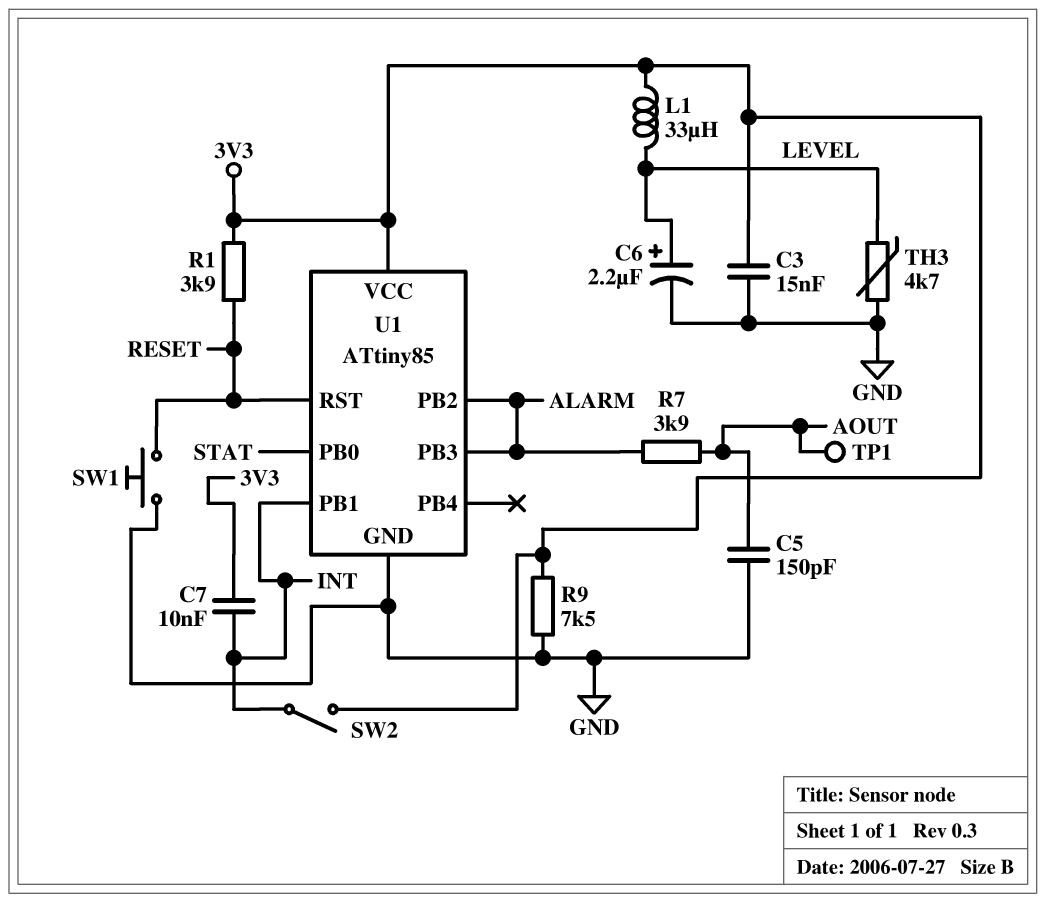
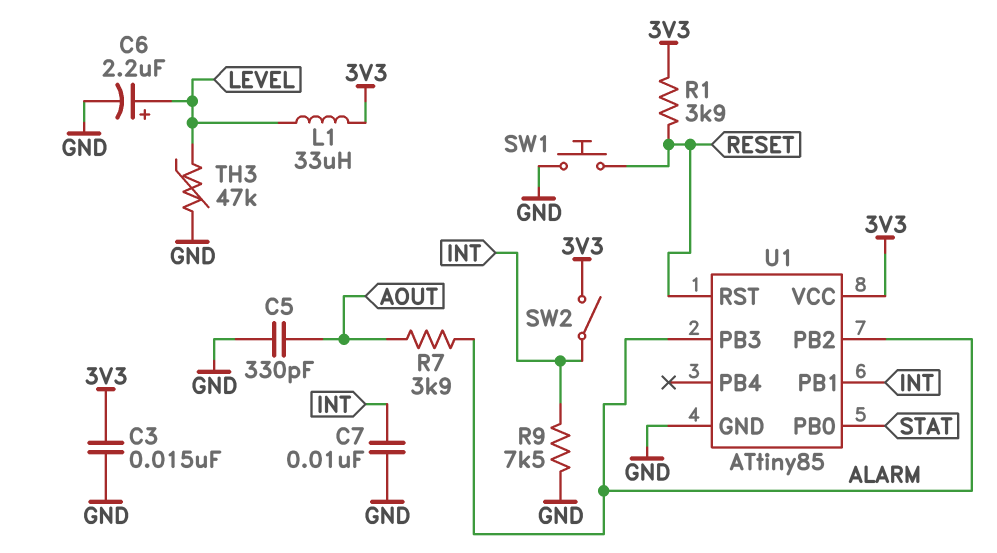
C5: 150pF (AOUT, GND) -> 330pF (AOUT, GND)
C7: 10nF (3V3, INT) -> 10nF (GND, INT)
R9: 7.5k (3V3, GND) -> 7.5k (GND, INT)
TH3: 4.7k (GND, LEVEL) -> 47k (GND, LEVEL)
TP1: test point (AOUT) -> none

